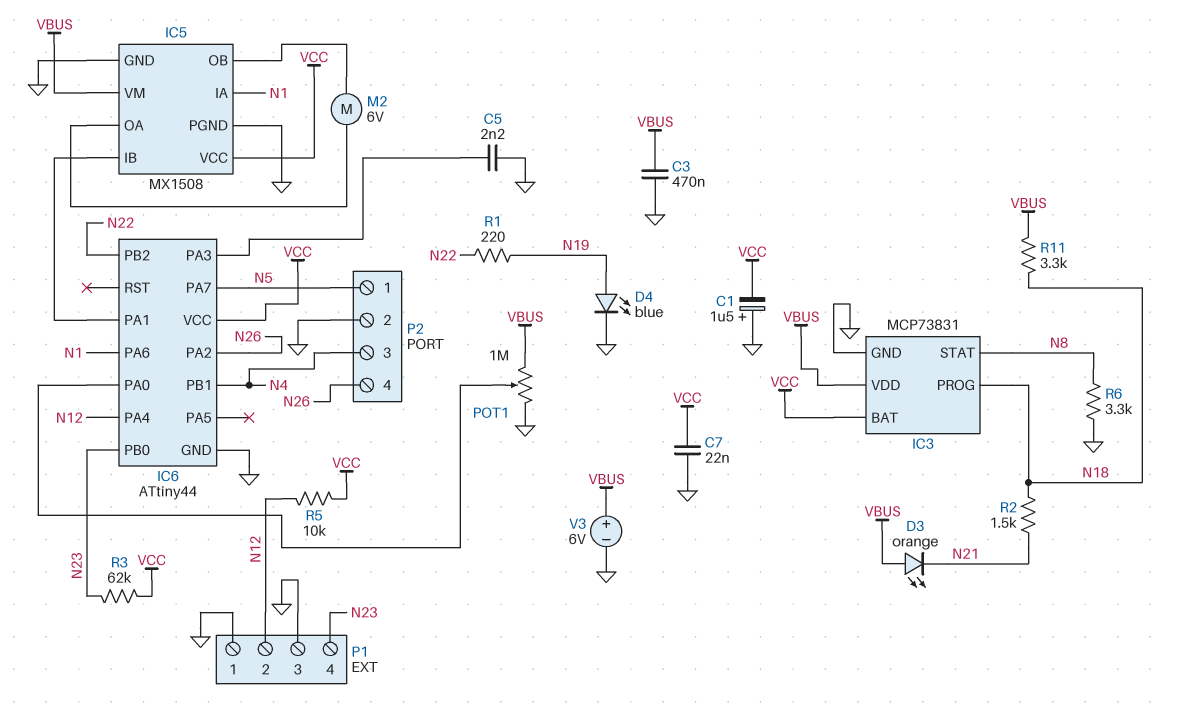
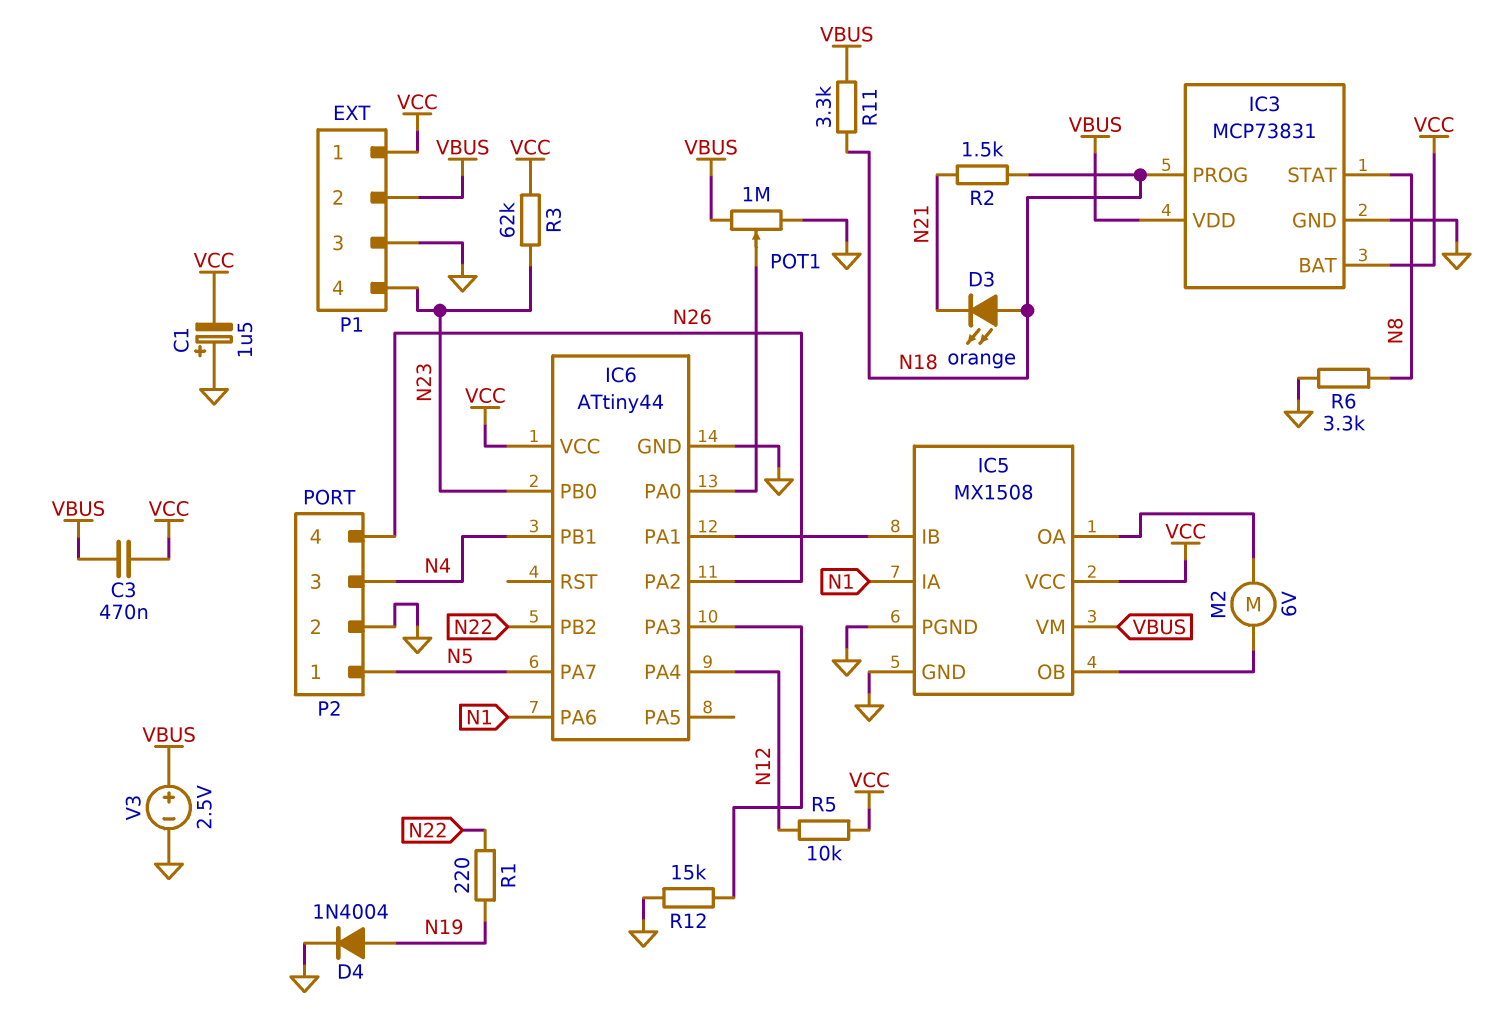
C3: 470nF (GND, VBUS) -> 470nF (VBUS, VCC)
C5: 2.2nF (GND, IC6/PA3) -> none
C7: 22nF (GND, VCC) -> none
D3: LED orange (A VBUS, K N21) -> LED orange (A N18, K N21)
D4: LED blue (A N19, K GND) -> diode 1N4004 (A N19, K GND)
P1 pin 1: GND -> VCC
P1 pin 2: N12 -> VBUS
R12: none -> 15k (GND, IC6/PA3)
V3: 6V (plus VBUS, minus GND) -> 2.5V (plus VBUS, minus GND)

